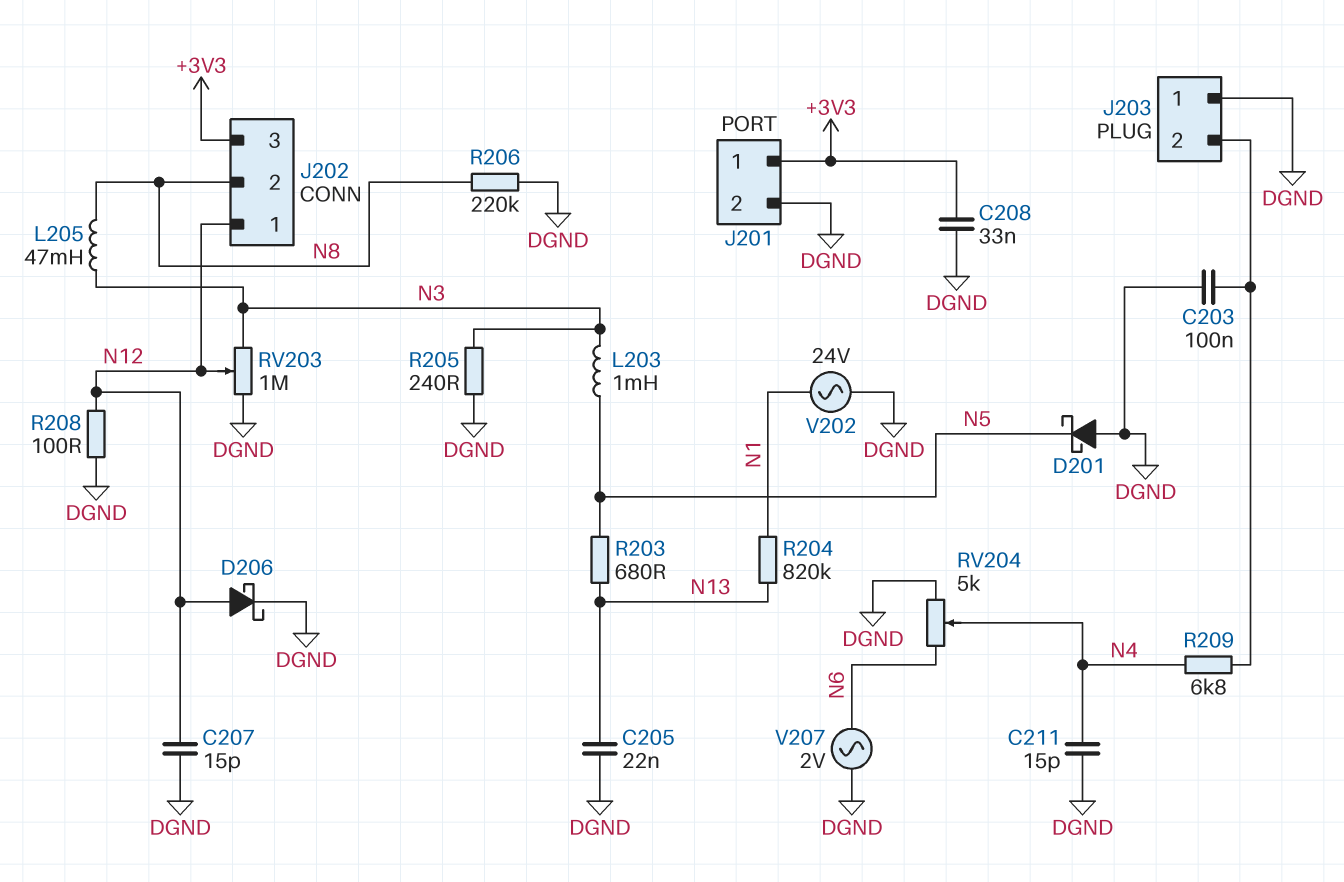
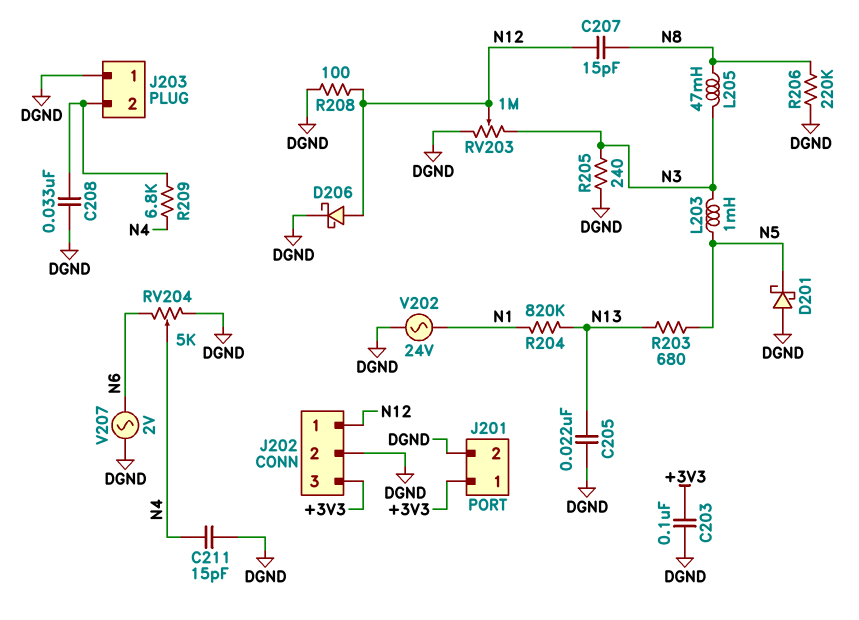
C203: 100nF (DGND, J203/2) -> 100nF (+3V3, DGND)
C207: 15pF (DGND, N12) -> 15pF (N8, N12)
C208: 33nF (+3V3, DGND) -> 33nF (DGND, J203/2)
J202 pin 2: N8 -> DGND

